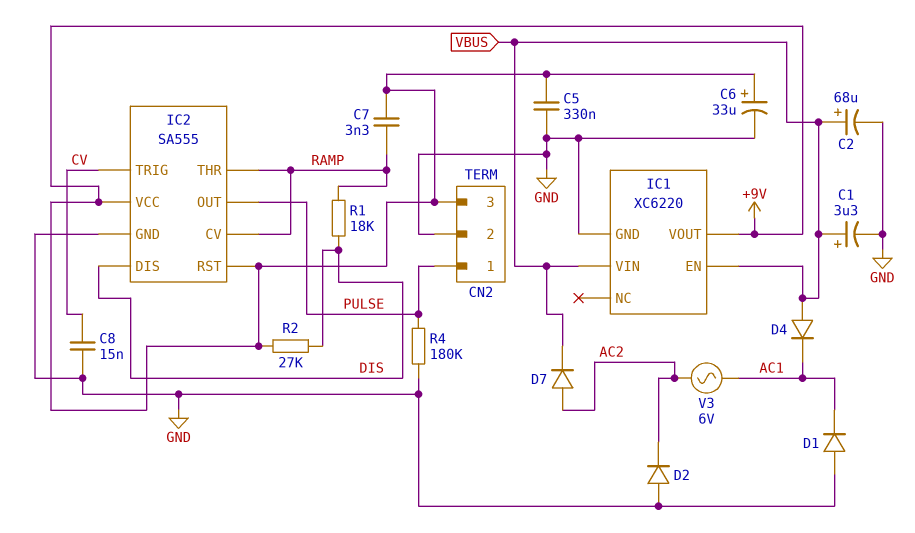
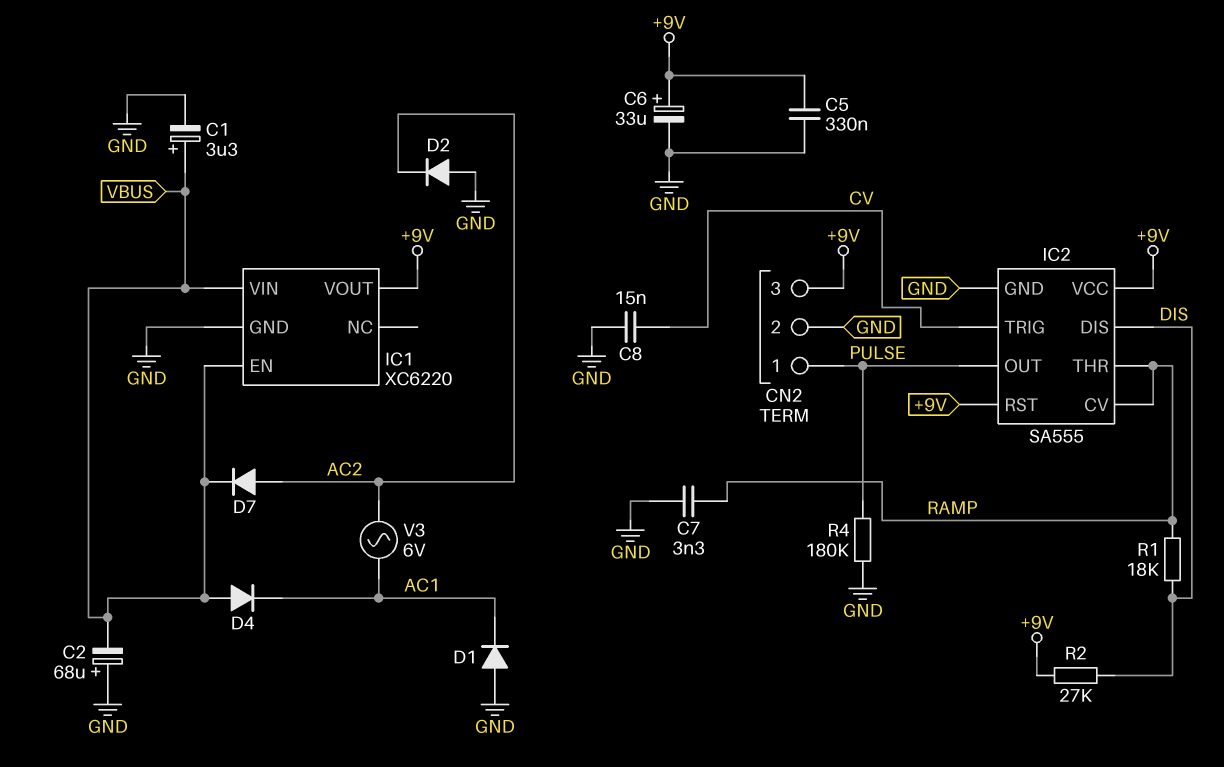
C2: 68uF (plus VBUS, minus GND) -> 68uF (plus GND, minus VBUS)
C7: 3.3nF (+9V, RAMP) -> 3.3nF (GND, RAMP)

